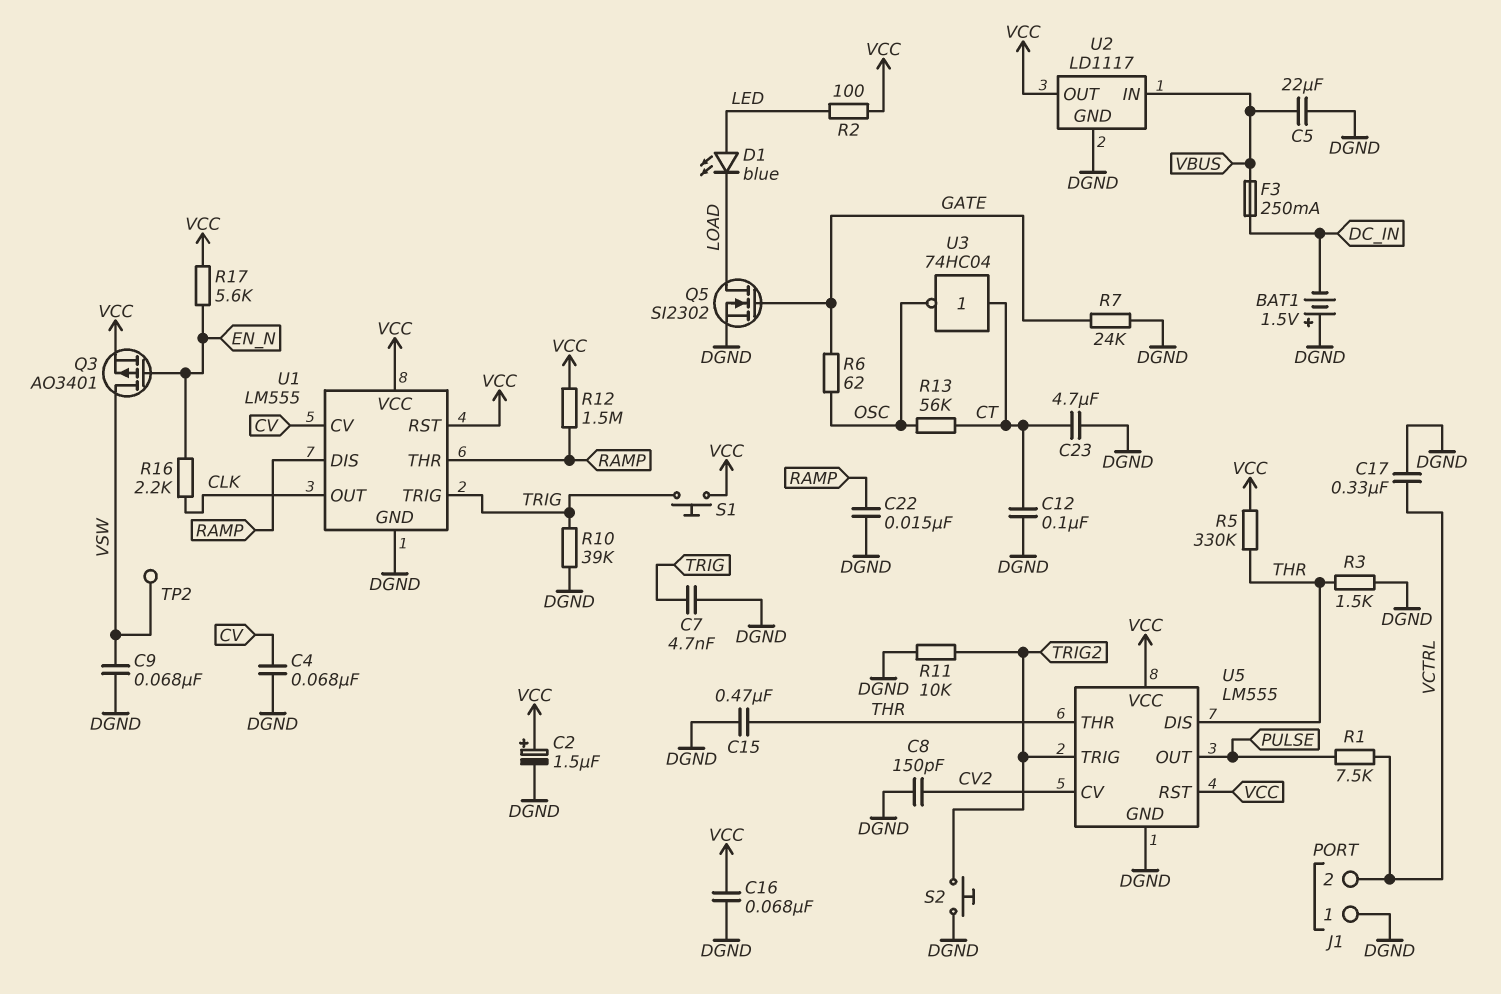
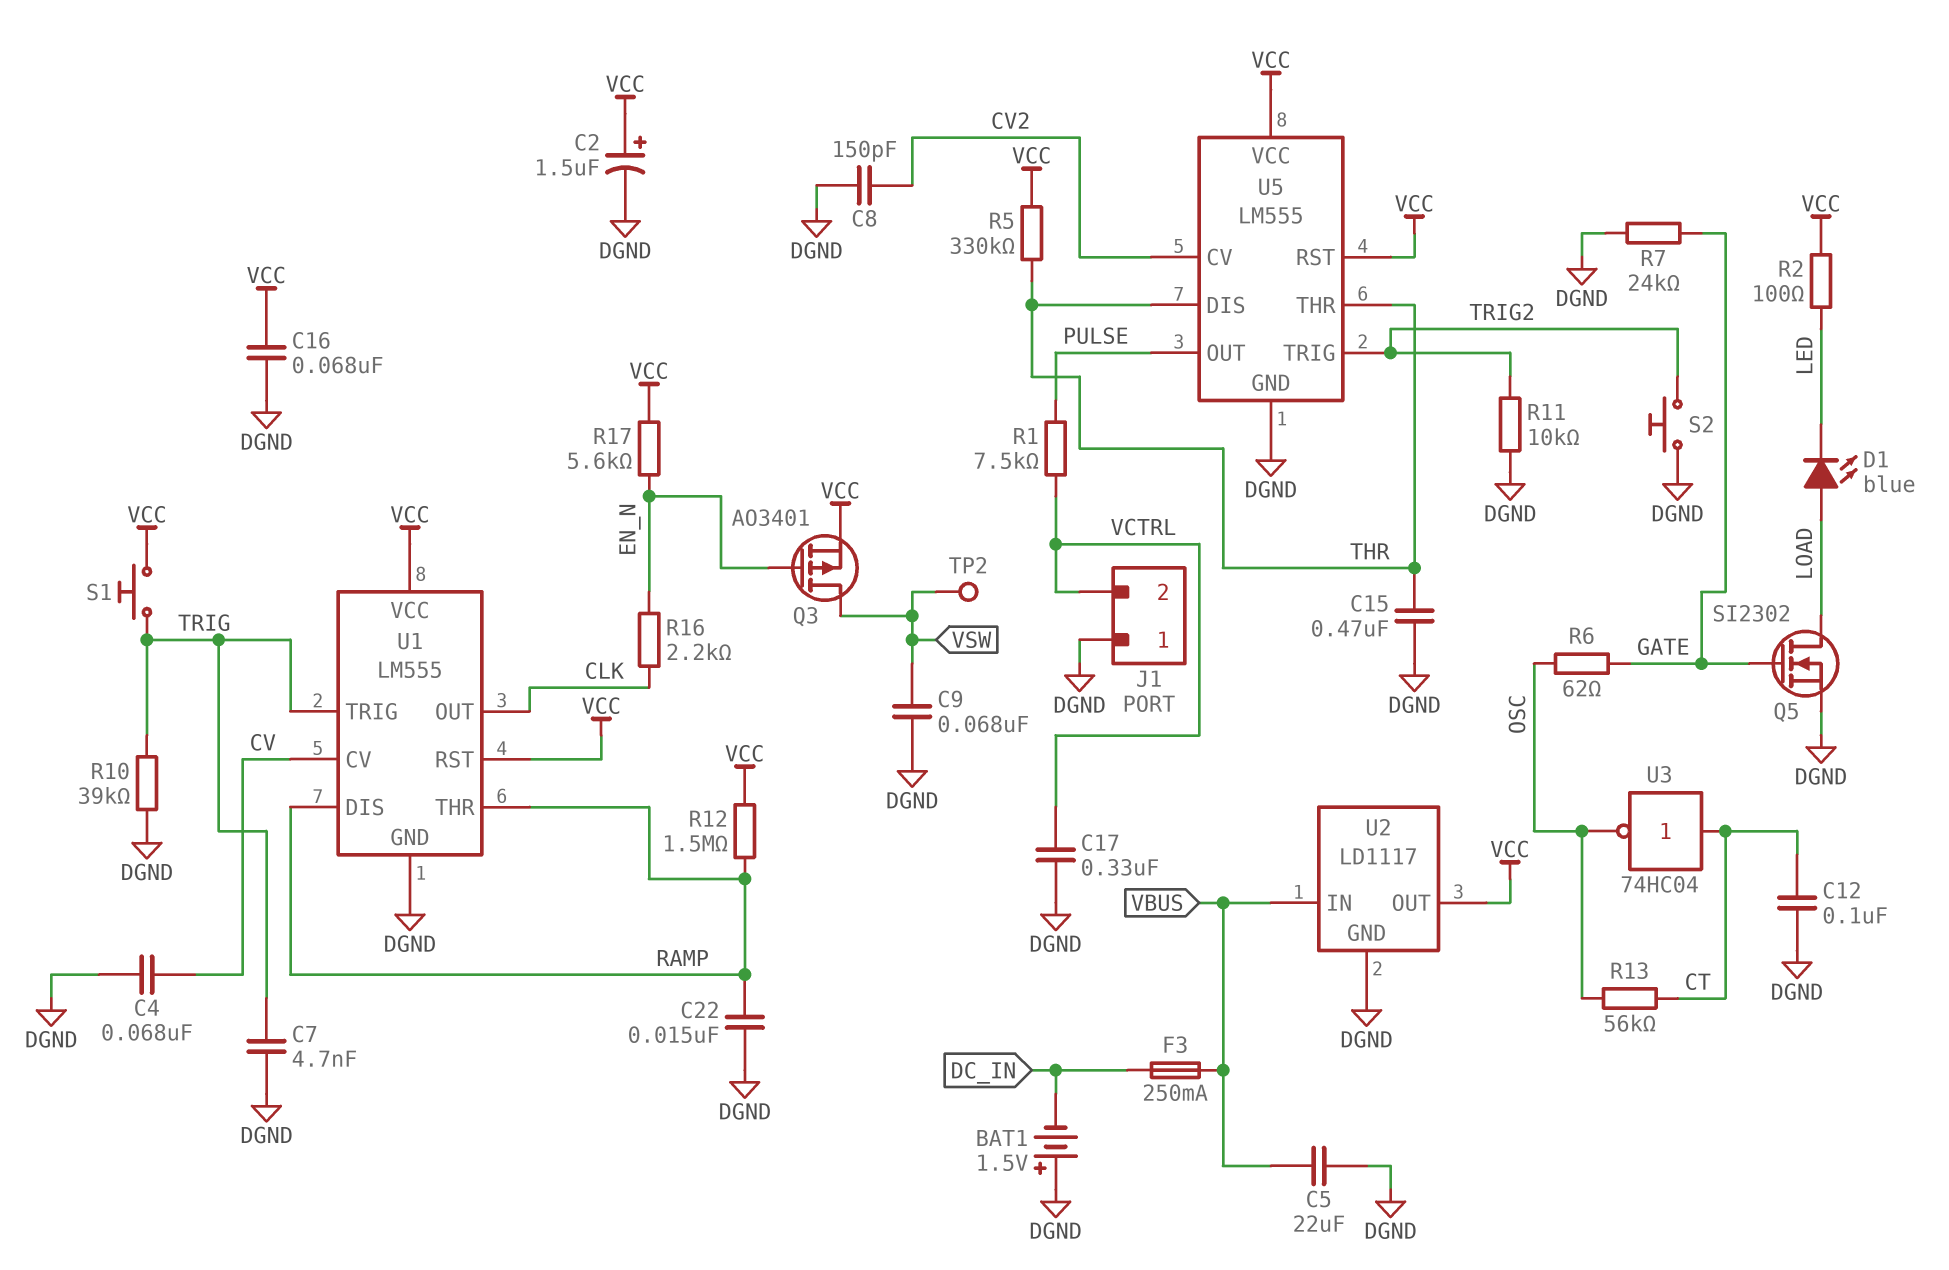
C23: 4.7uF (CT, DGND) -> none
D1: LED blue (A LED, K LOAD) -> LED blue (A LOAD, K LED)
R3: 1.5k (DGND, THR) -> none

